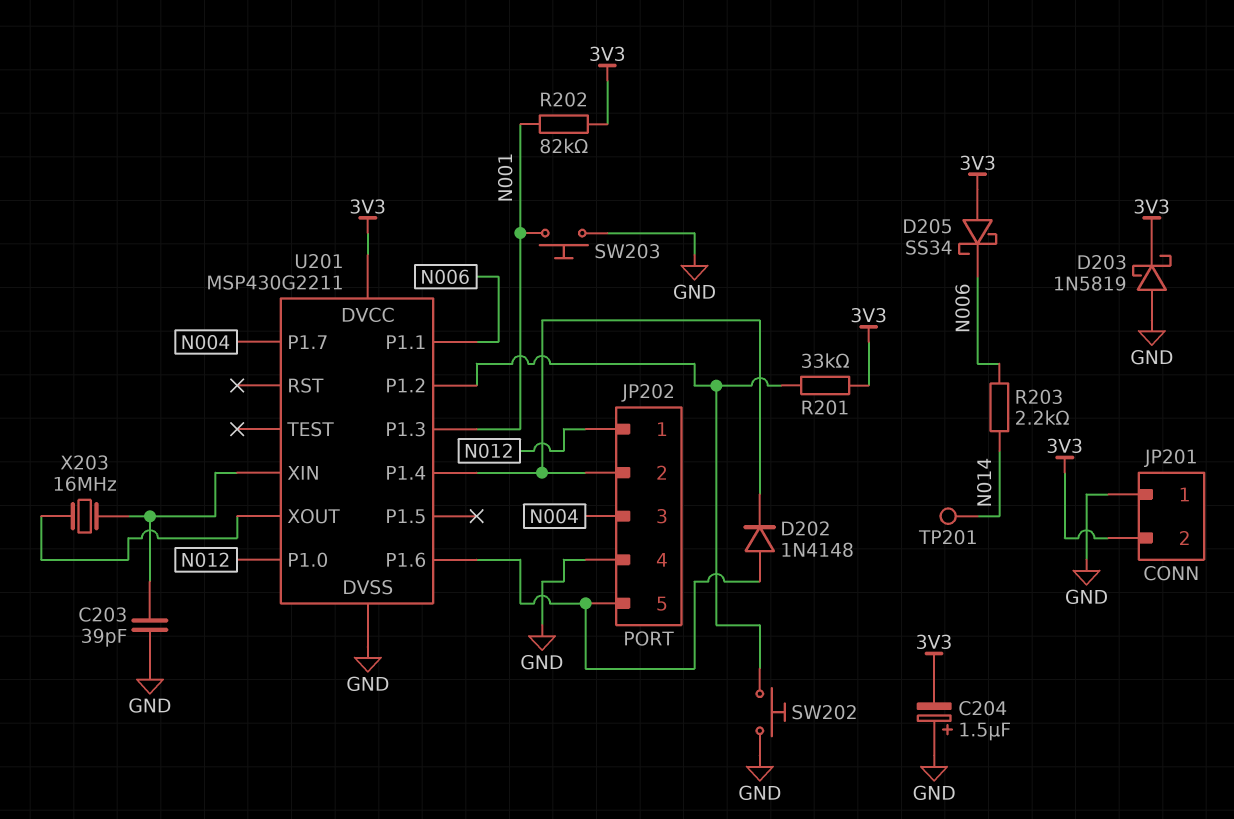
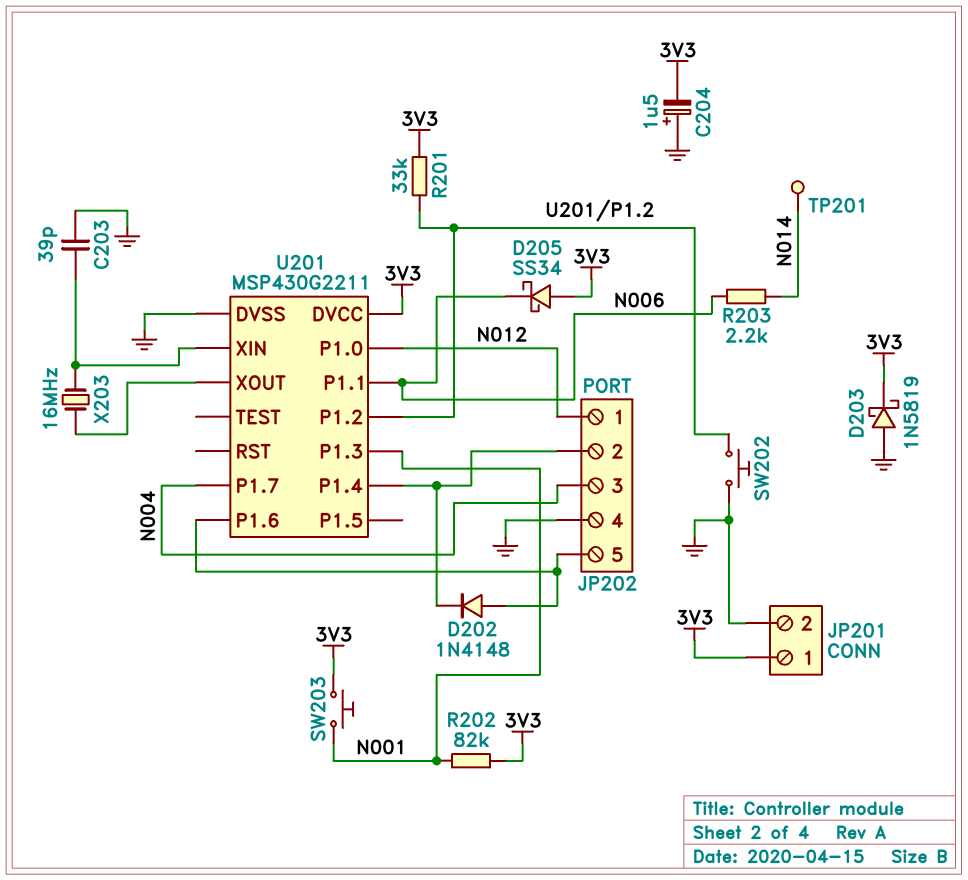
JP201 pin 1: GND -> 3V3
JP201 pin 2: 3V3 -> GND
SW203: button (GND, N001) -> button (3V3, N001)

